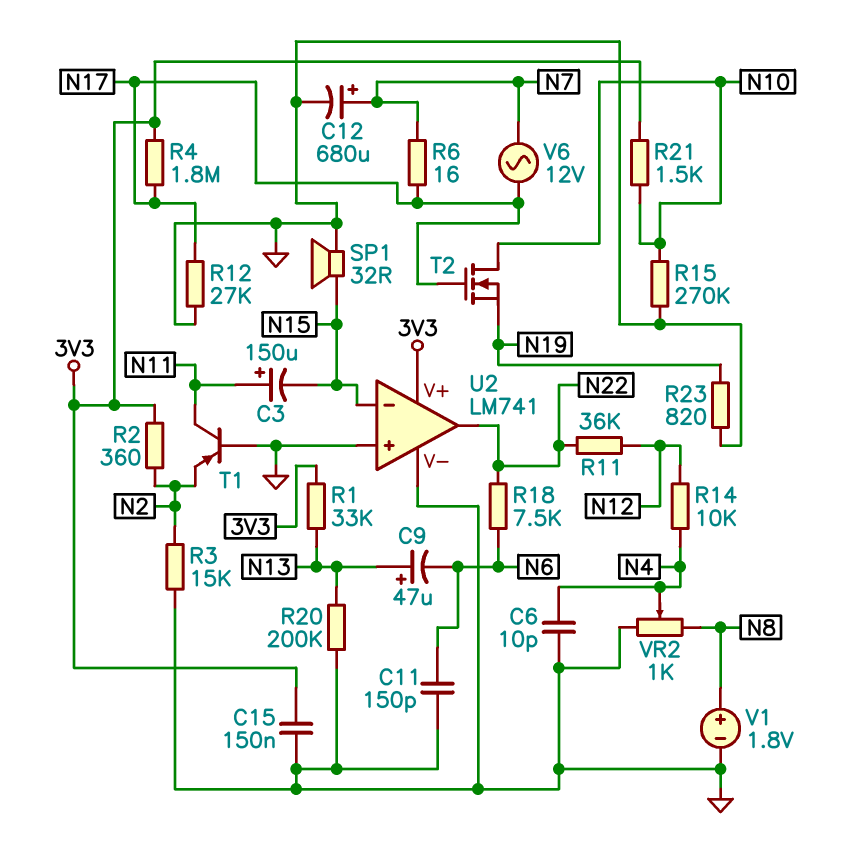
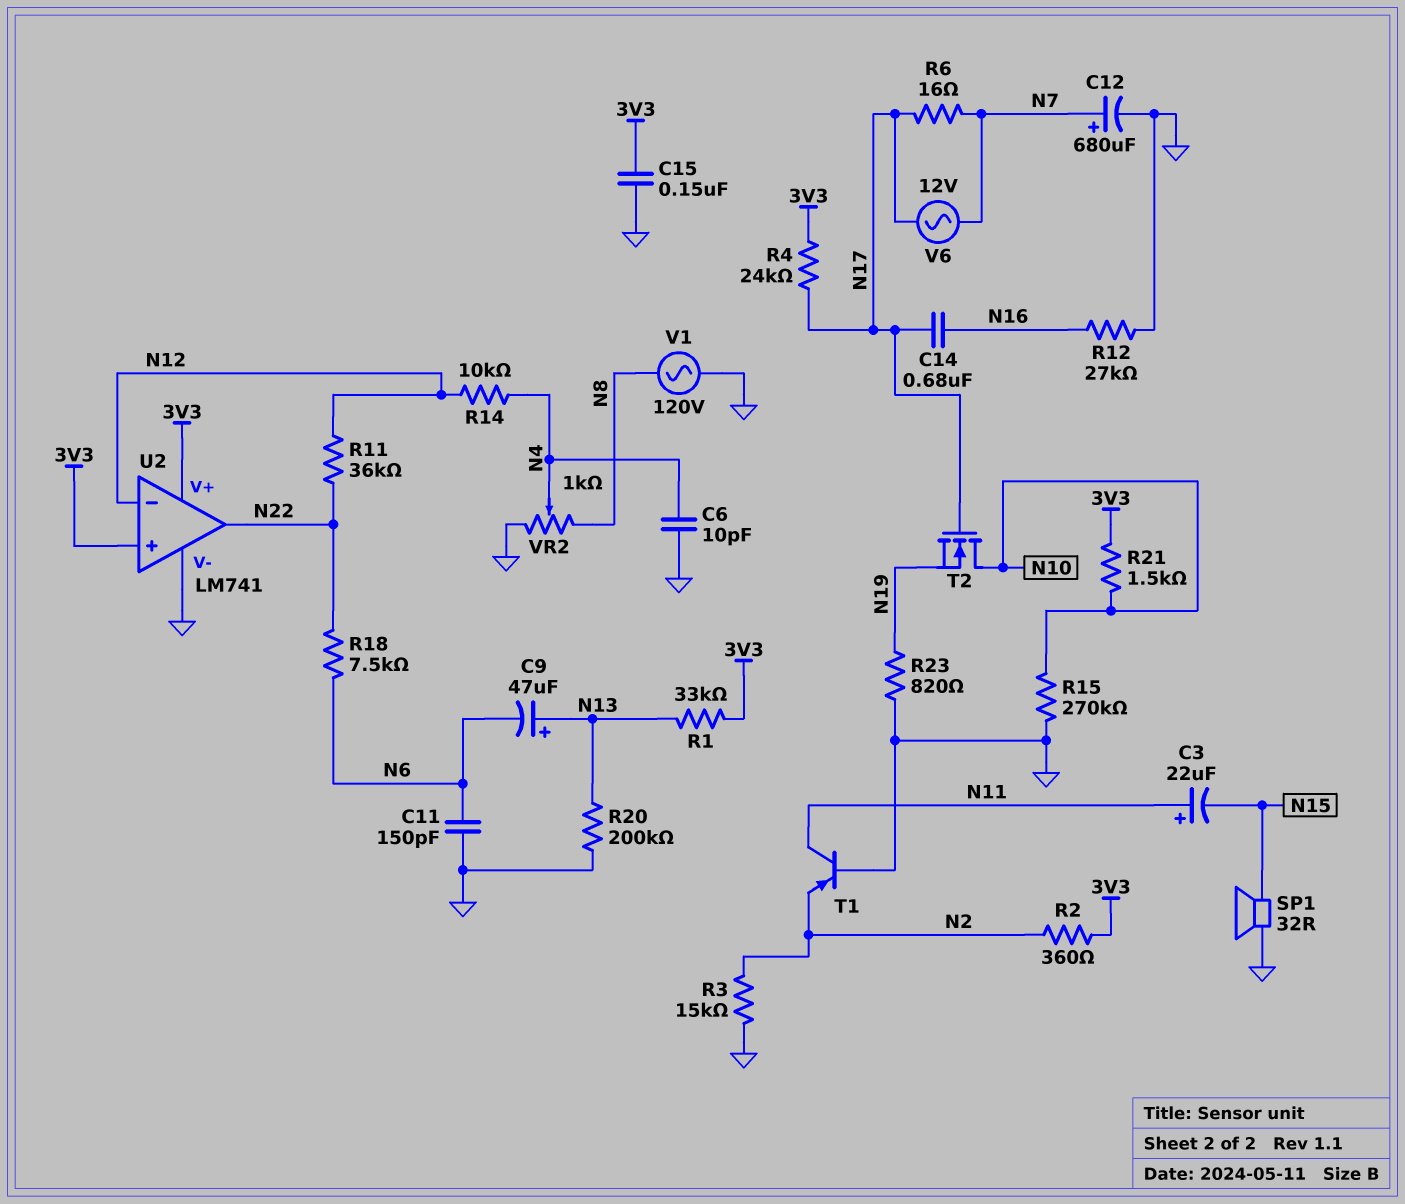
C3: 150uF (plus N11, minus N15) -> 22uF (plus N11, minus N15)
C14: none -> 680nF (N16, N17)
R4: 1.8M (3V3, N17) -> 24k (3V3, N17)
R12: 27k (GND, N17) -> 27k (GND, N16)
U2 pin in+: GND -> 3V3
U2 pin in-: N15 -> N12
V1: 1.8V (plus N8, minus GND) -> AC 120V (GND, N8)

